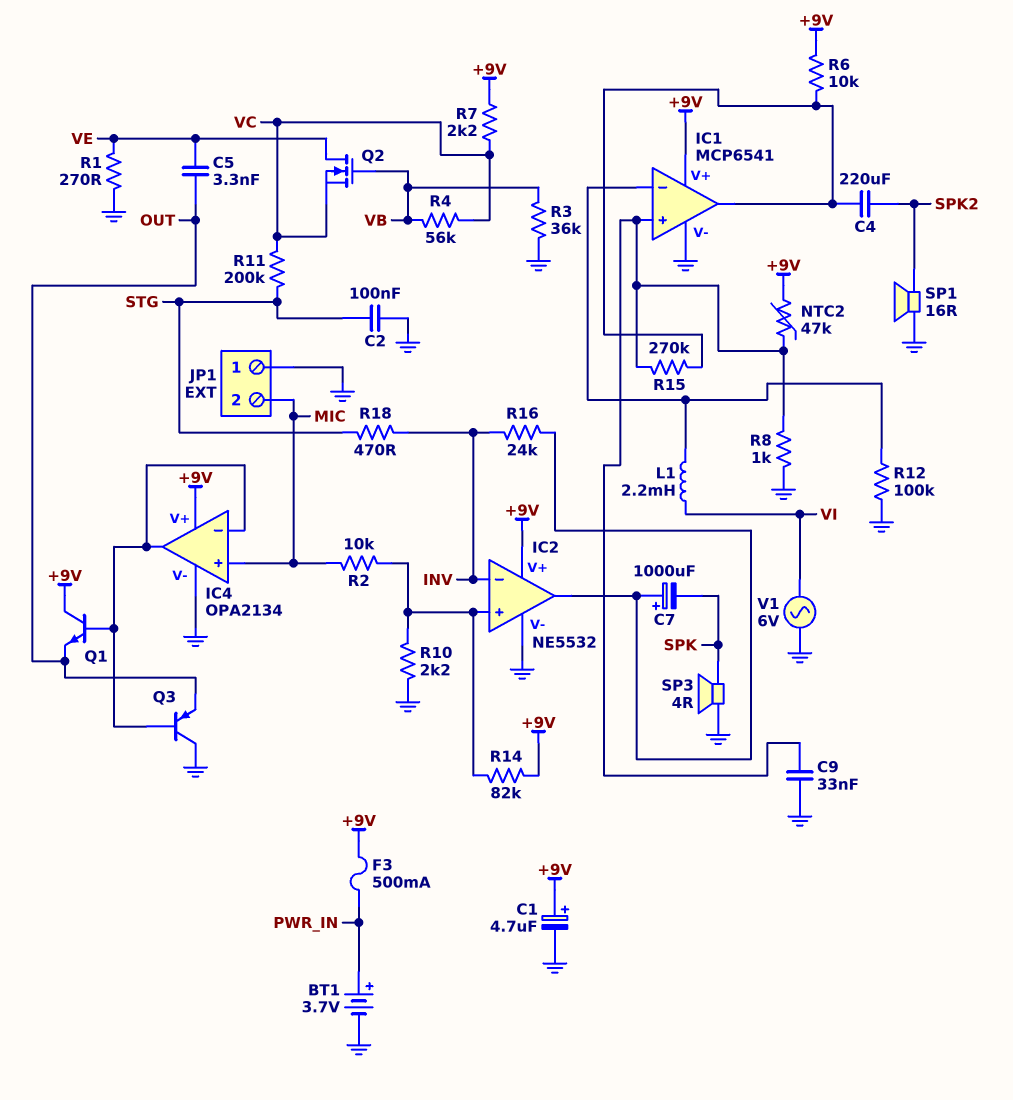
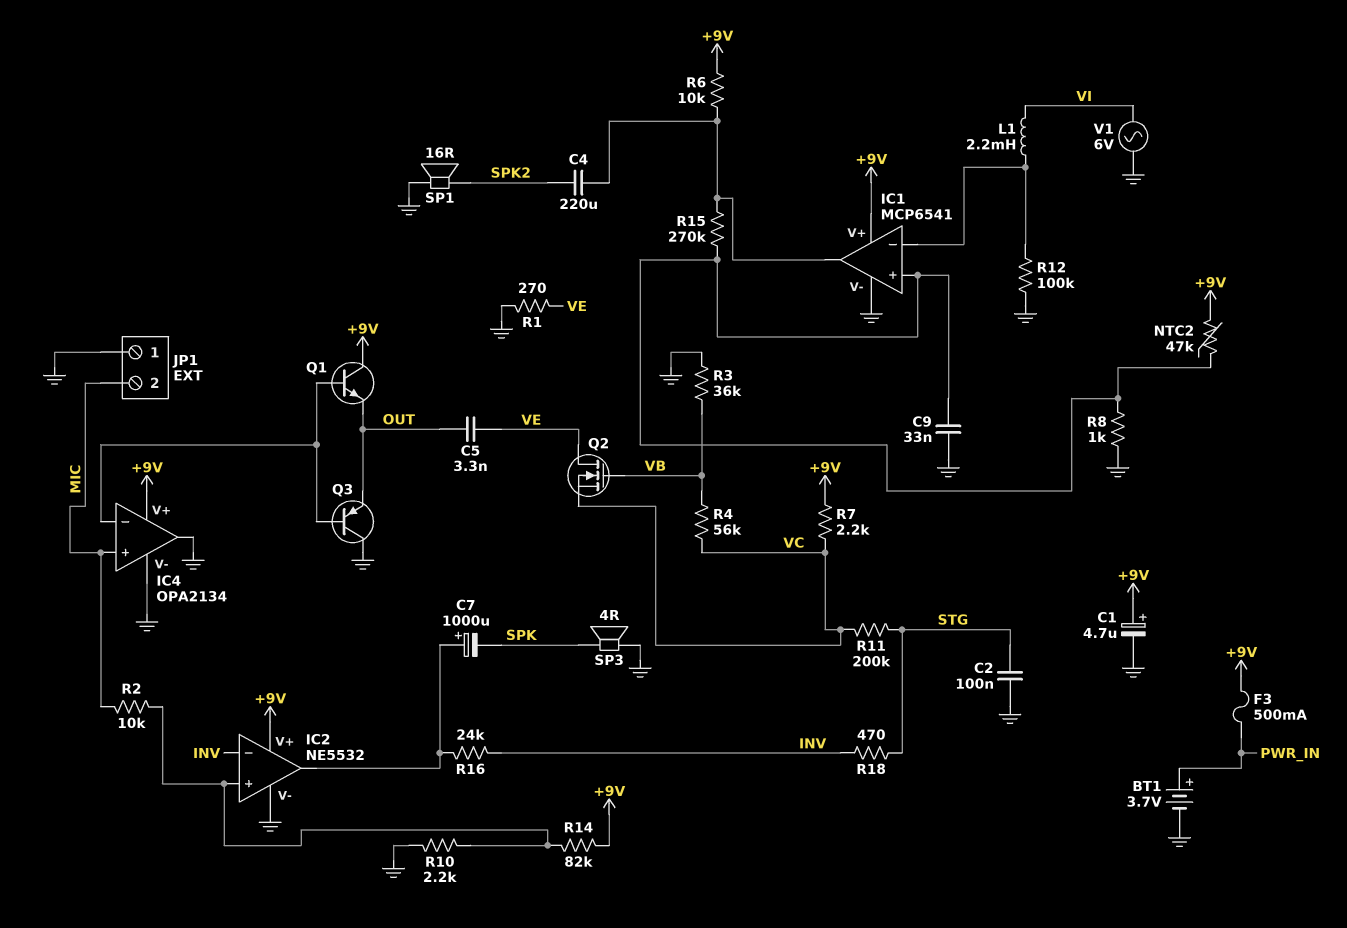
IC4 pin out: IC4/in- -> GND

